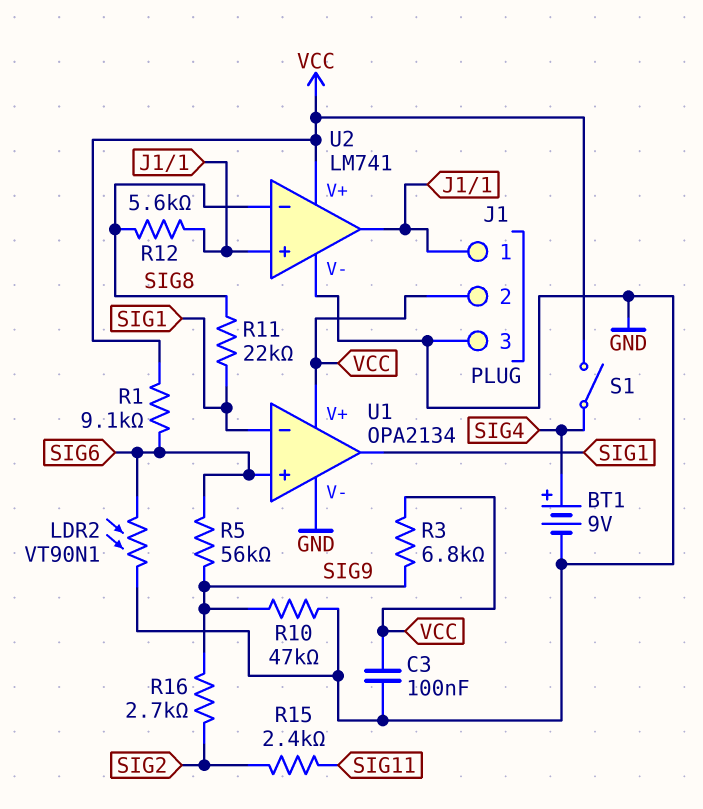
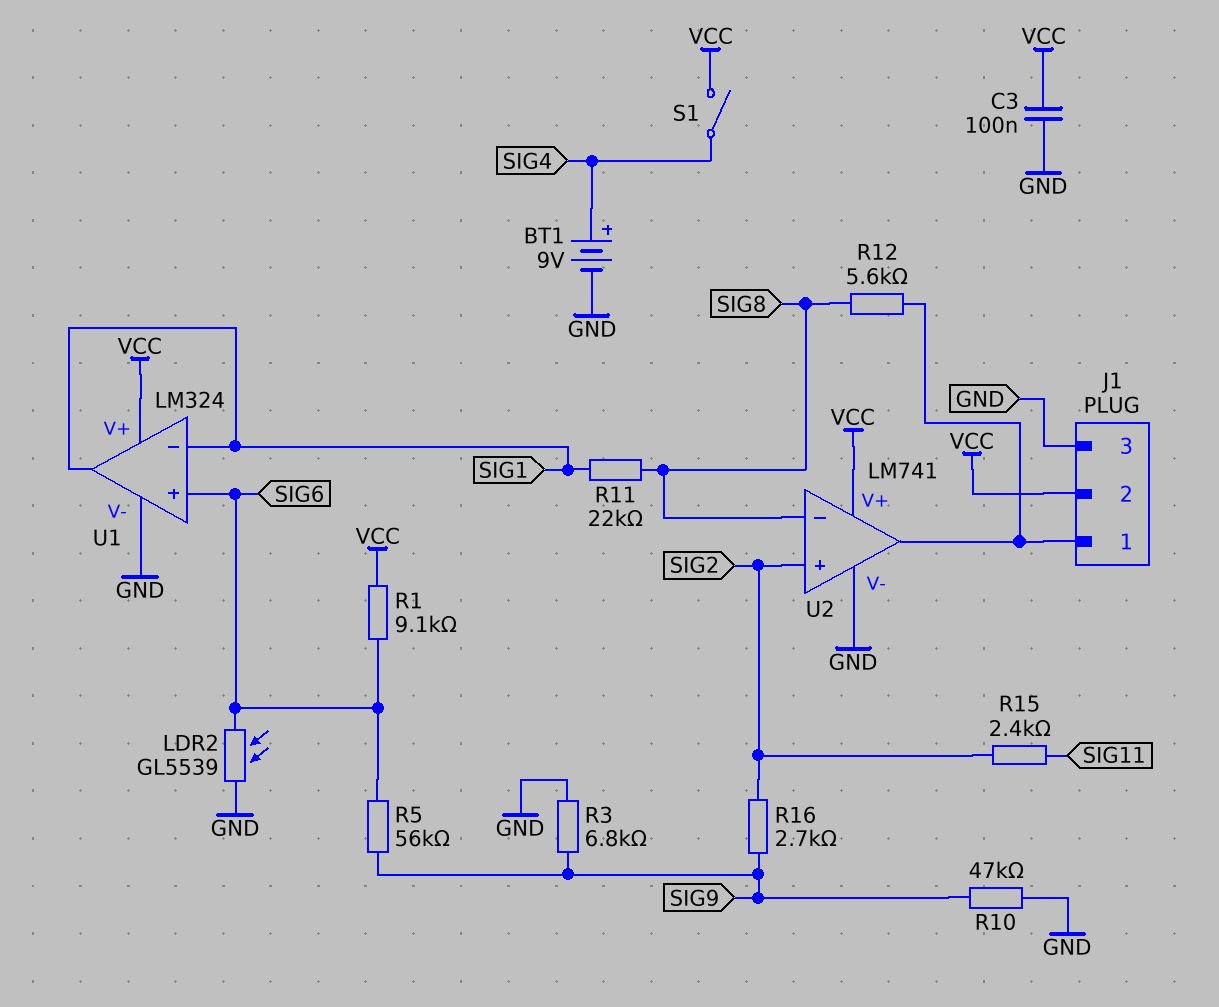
LDR2: VT90N1 (GND, SIG6) -> GL5539 (GND, SIG6)
R3: 6.8k (SIG9, VCC) -> 6.8k (GND, SIG9)
U1: OPA2134 -> LM324
U2 pin in+: J1/1 -> SIG2

